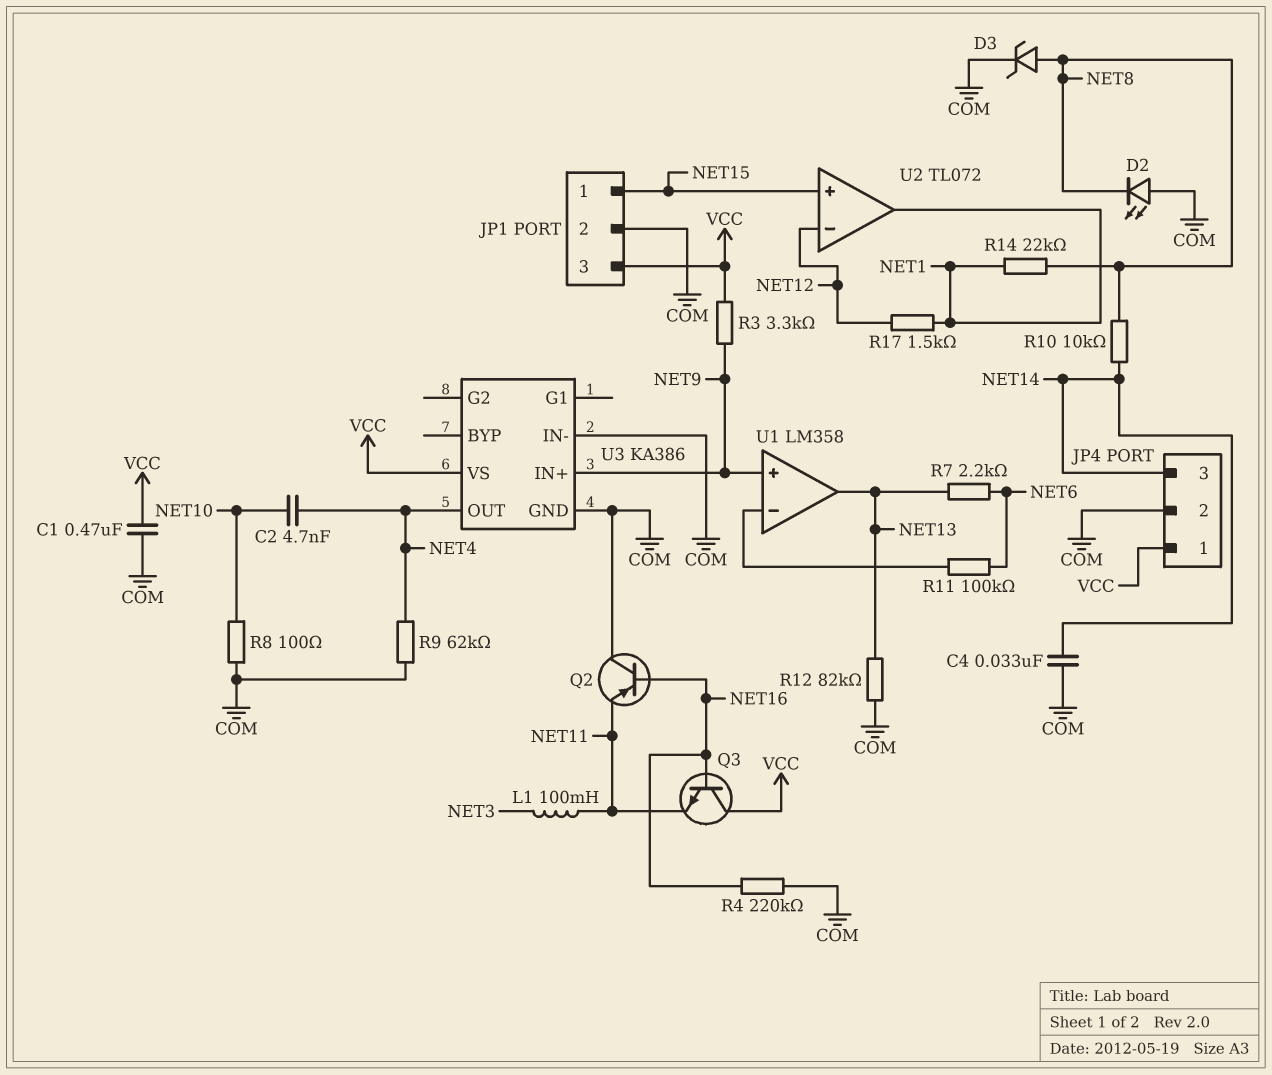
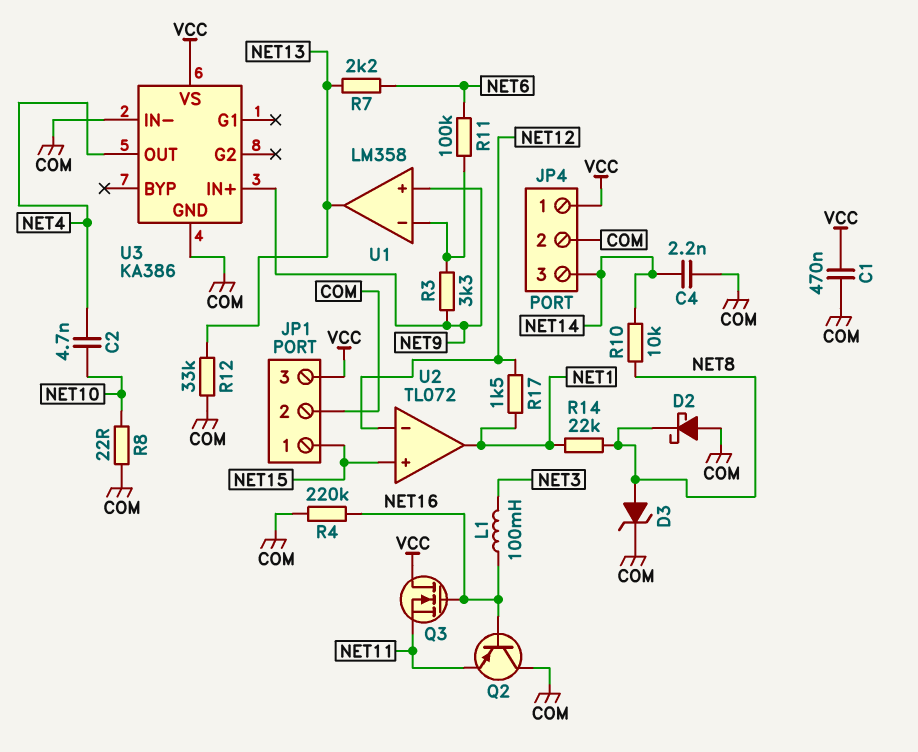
C4: 33nF (COM, NET14) -> 2.2nF (COM, NET14)
D2: LED (A COM, K NET8) -> schottky (A COM, K NET8)
L1: 100mH (NET3, NET11) -> 100mH (NET3, NET16)
Q3: NPN (B NET16, C VCC, E NET11) -> NMOS (G NET16, D VCC, S NET11)
R3: 3.3k (NET9, VCC) -> 3.3k (NET9, U1/in-)
R8: 100 (COM, NET10) -> 22 (COM, NET10)
R9: 62k (COM, NET4) -> none
R12: 82k (COM, NET13) -> 33k (COM, NET13)

